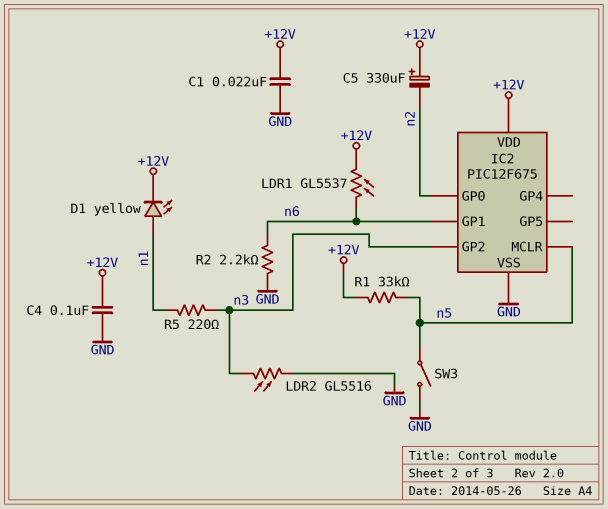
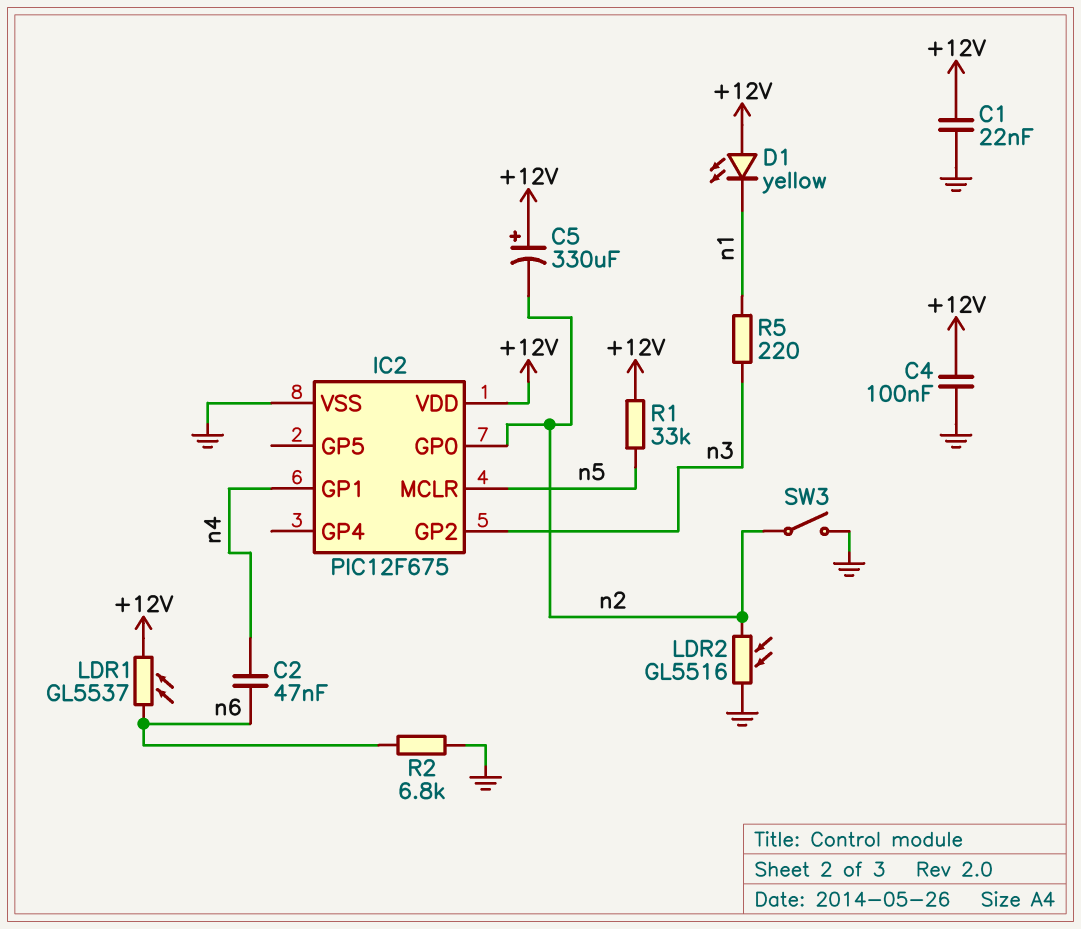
C2: none -> 47nF (n4, n6)
D1: LED yellow (A n1, K +12V) -> LED yellow (A +12V, K n1)
IC2 pin GP1: n6 -> n4
LDR2: GL5516 (GND, n3) -> GL5516 (GND, n2)
R2: 2.2k (GND, n6) -> 6.8k (GND, n6)
SW3: switch (GND, n5) -> switch (GND, n2)

